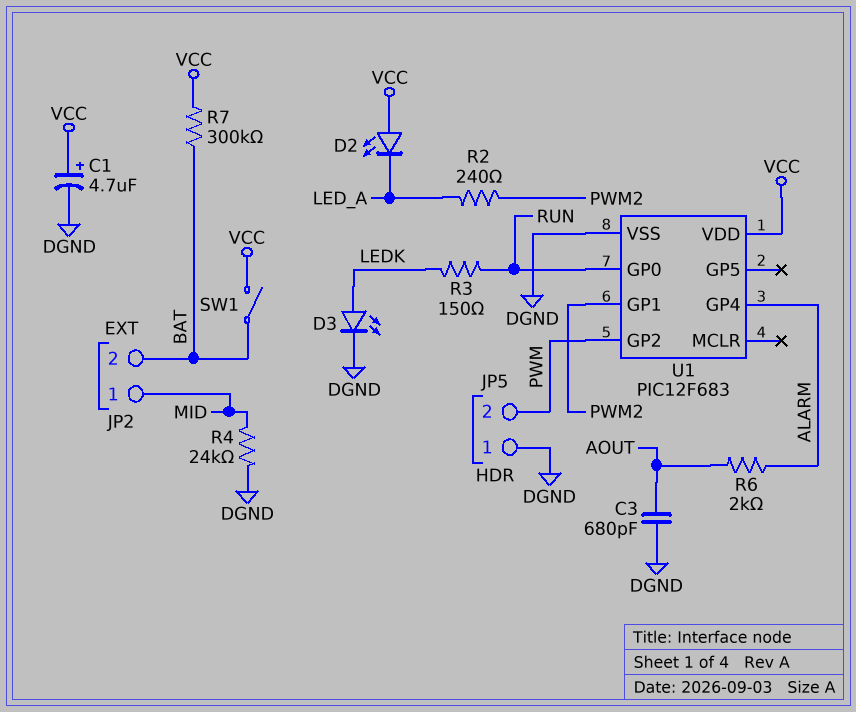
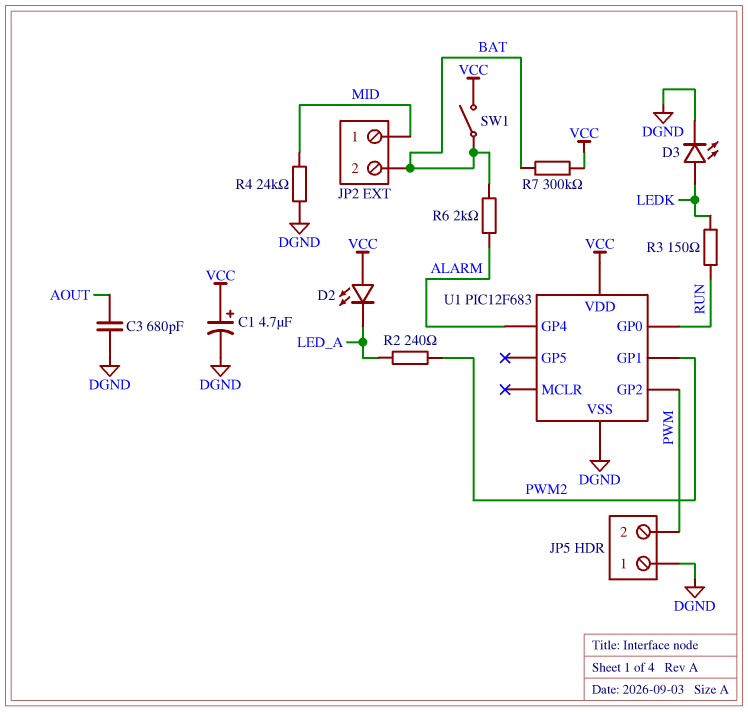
R6: 2k (ALARM, AOUT) -> 2k (ALARM, BAT)

